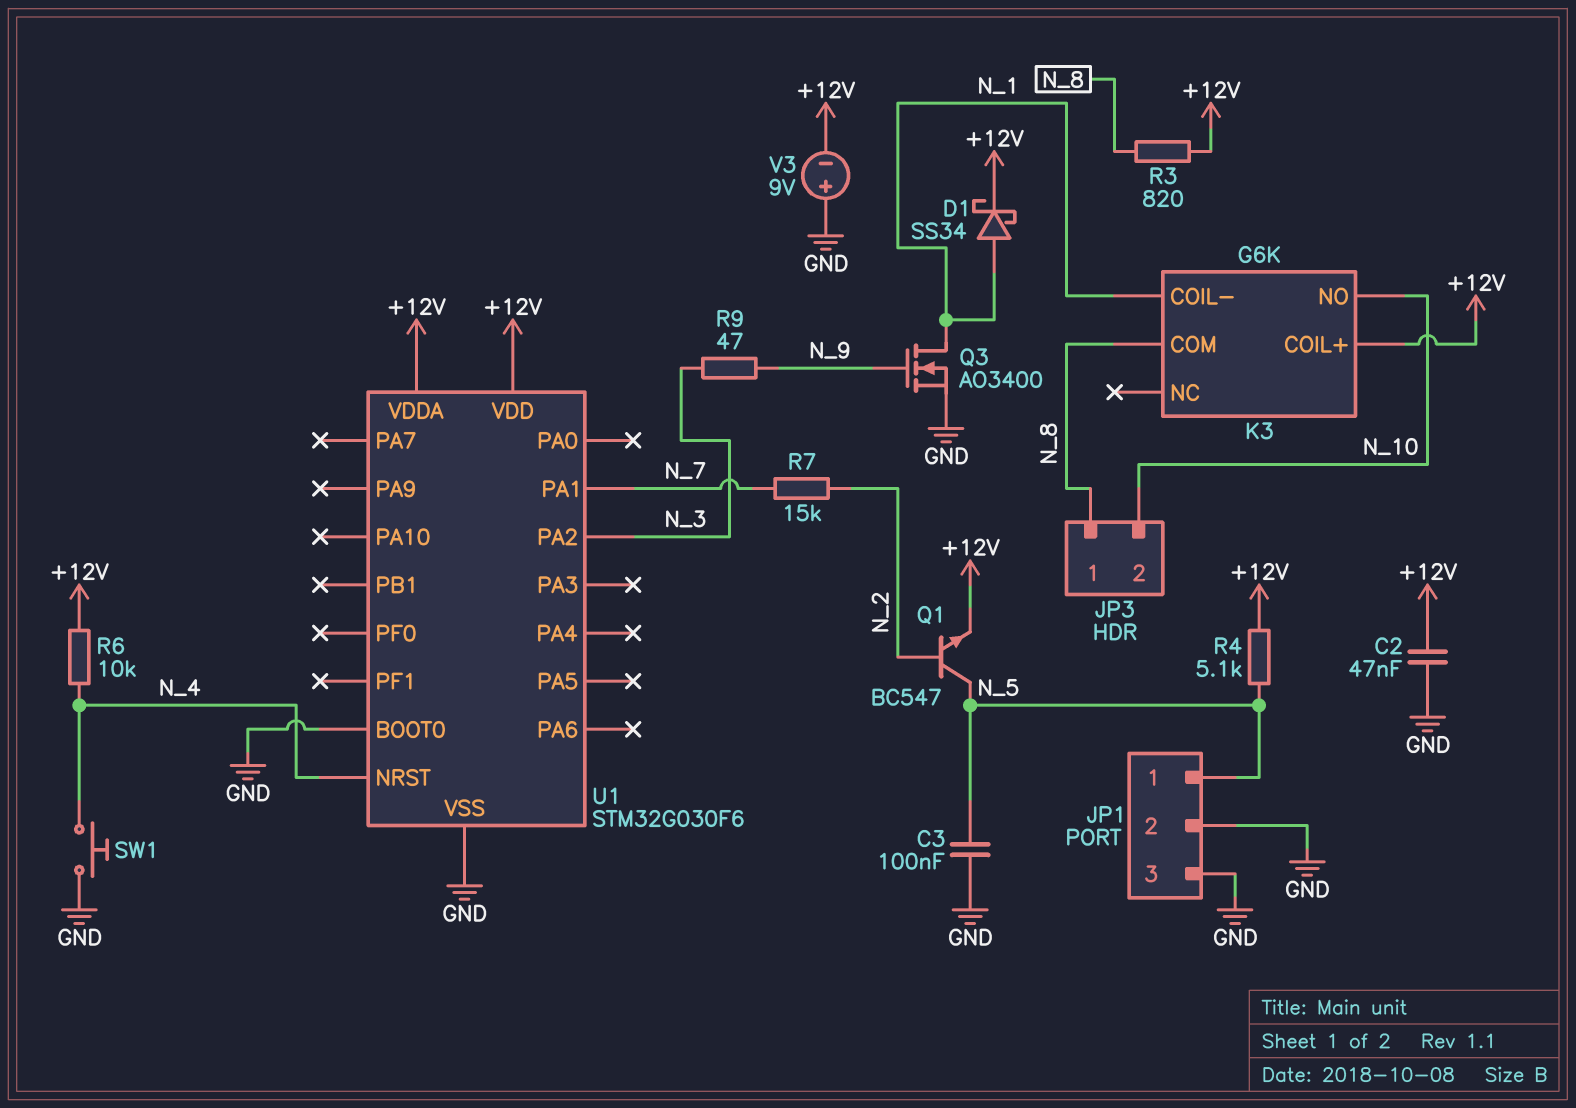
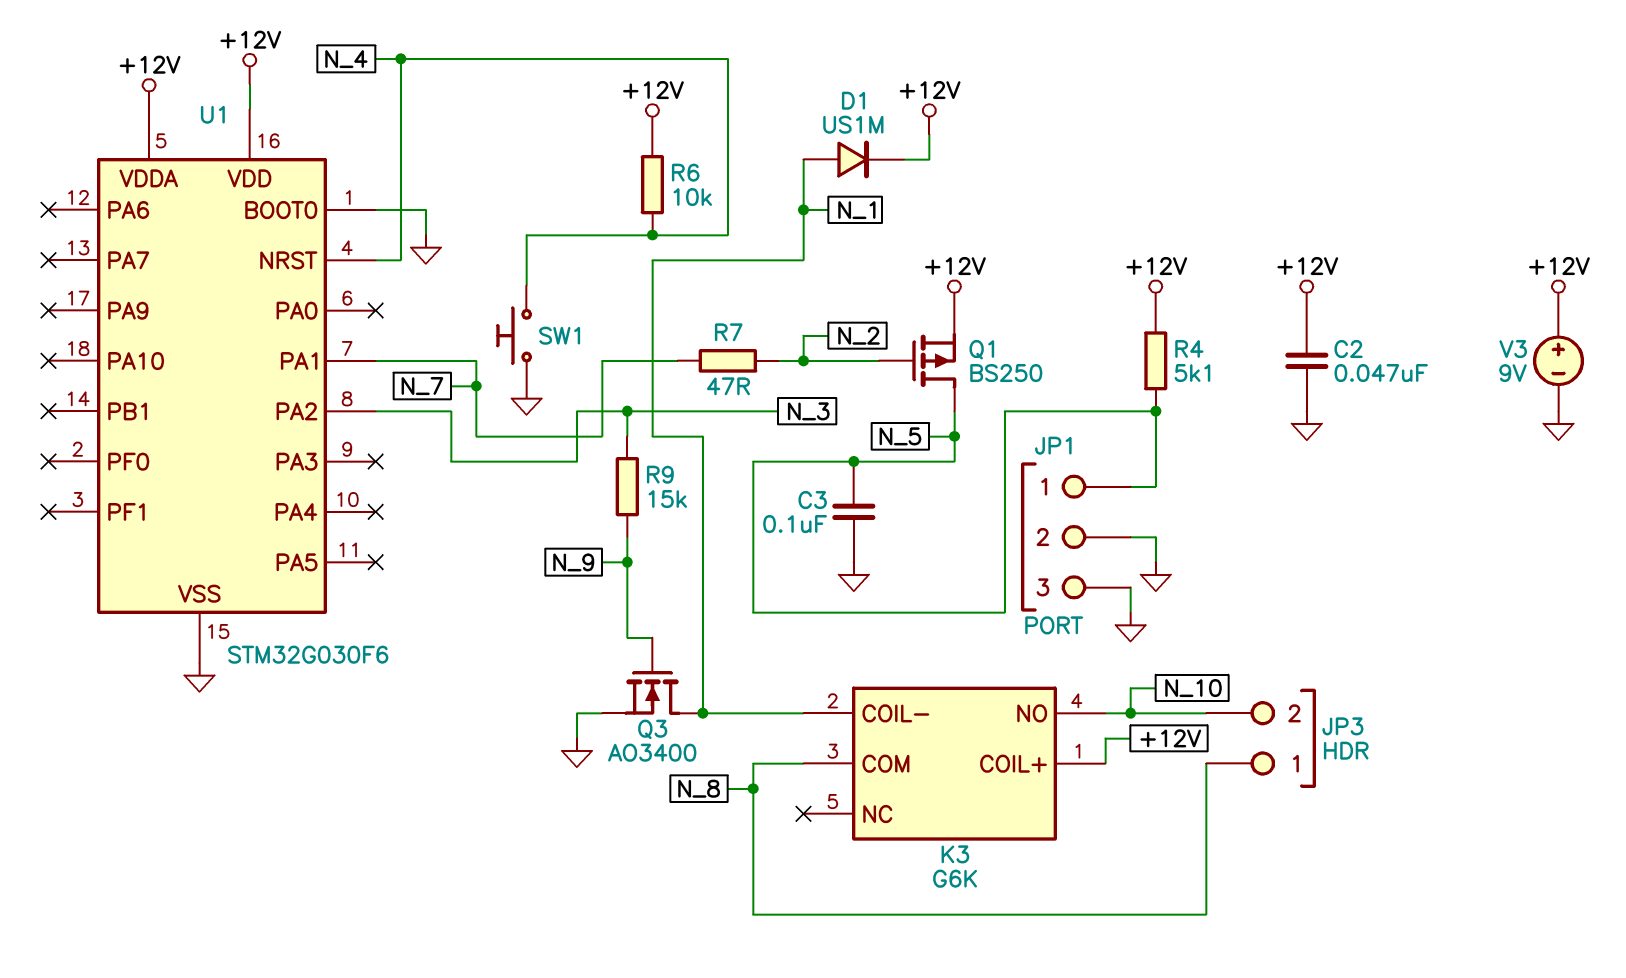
D1: schottky SS34 (A N_1, K +12V) -> diode US1M (A N_1, K +12V)
Q1: NPN BC547 (B N_2, C N_5, E +12V) -> PMOS BS250 (G N_2, D N_5, S +12V)
R3: 820 (+12V, N_8) -> none
R7: 15k (N_2, N_7) -> 47 (N_2, N_7)
R9: 47 (N_3, N_9) -> 15k (N_3, N_9)
V3: 9V (plus GND, minus +12V) -> 9V (plus +12V, minus GND)

